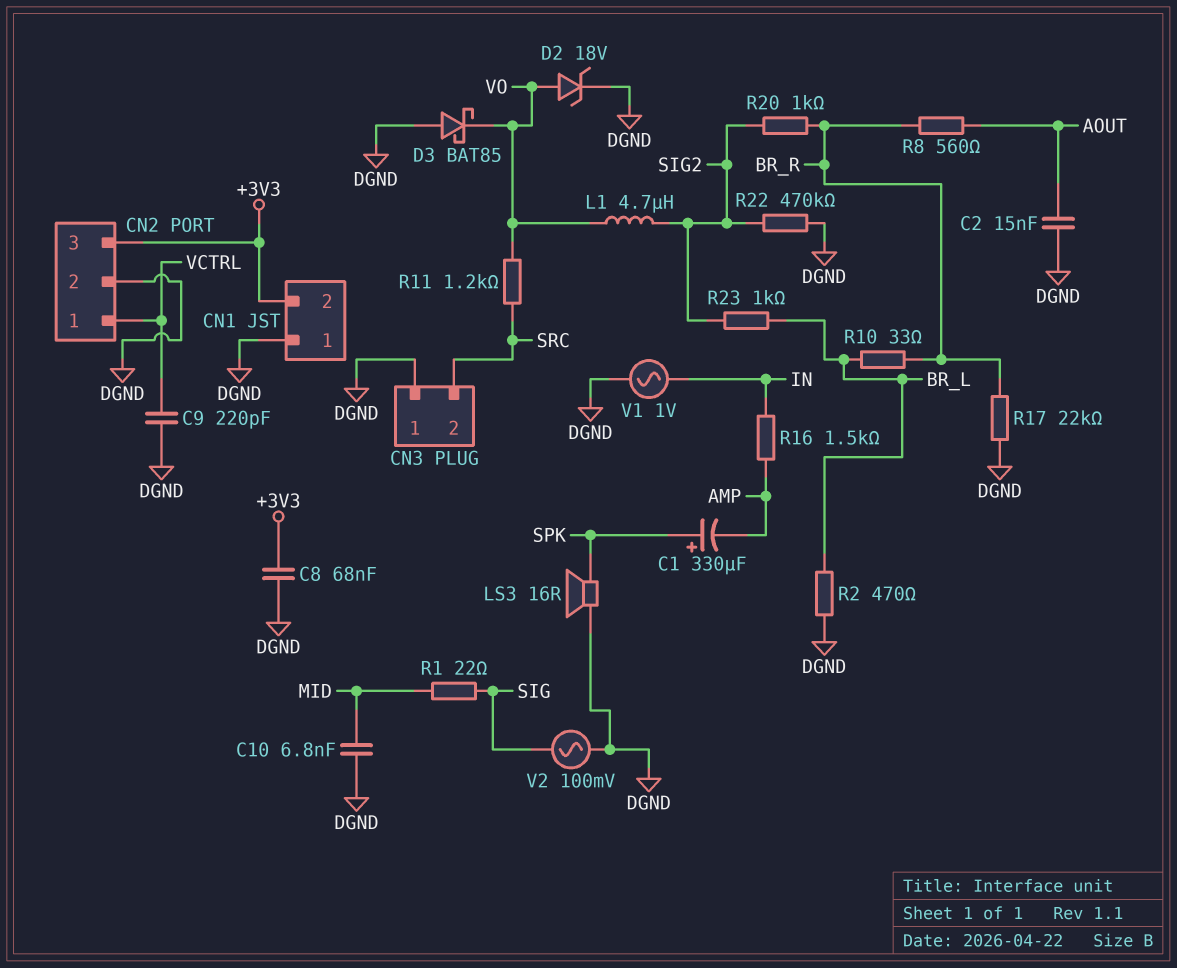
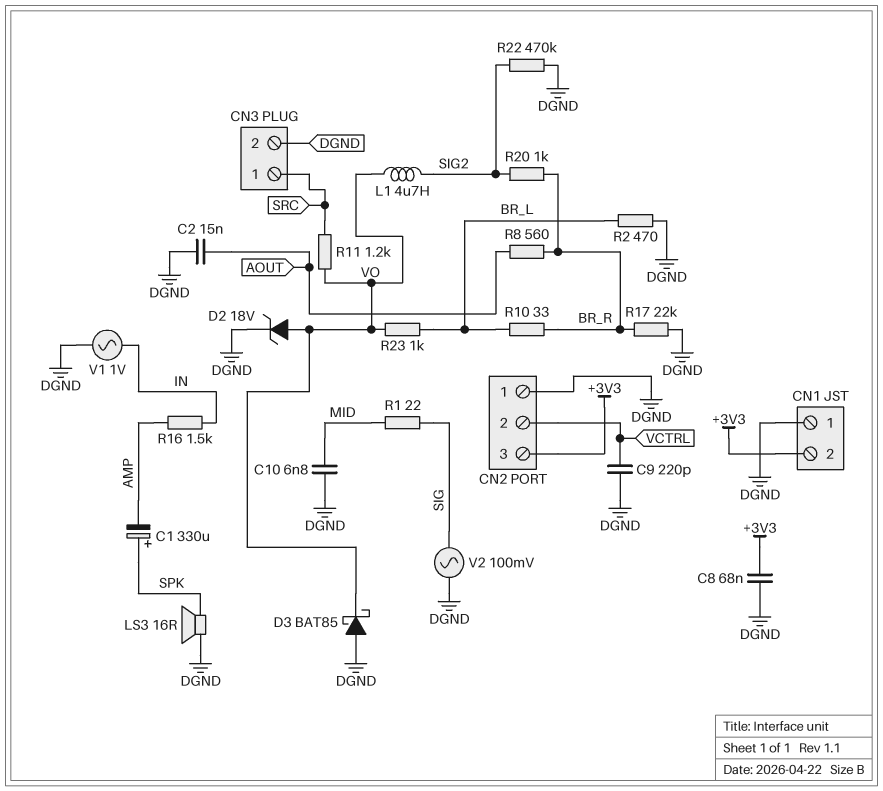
CN2 pin 1: VCTRL -> DGND
CN2 pin 2: DGND -> VCTRL
CN3 pin 1: DGND -> SRC
CN3 pin 2: SRC -> DGND
R23: 1k (BR_L, SIG2) -> 1k (BR_L, VO)

